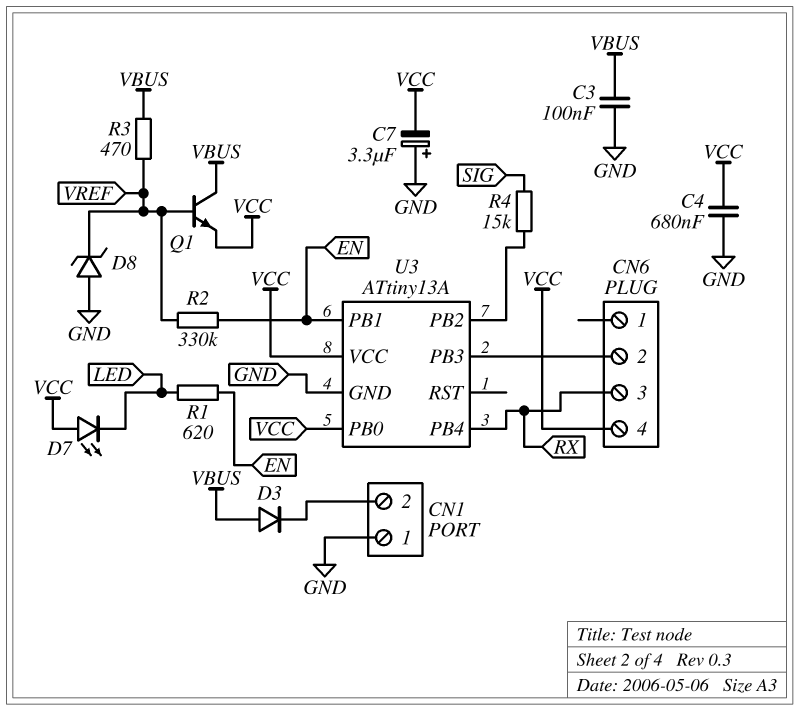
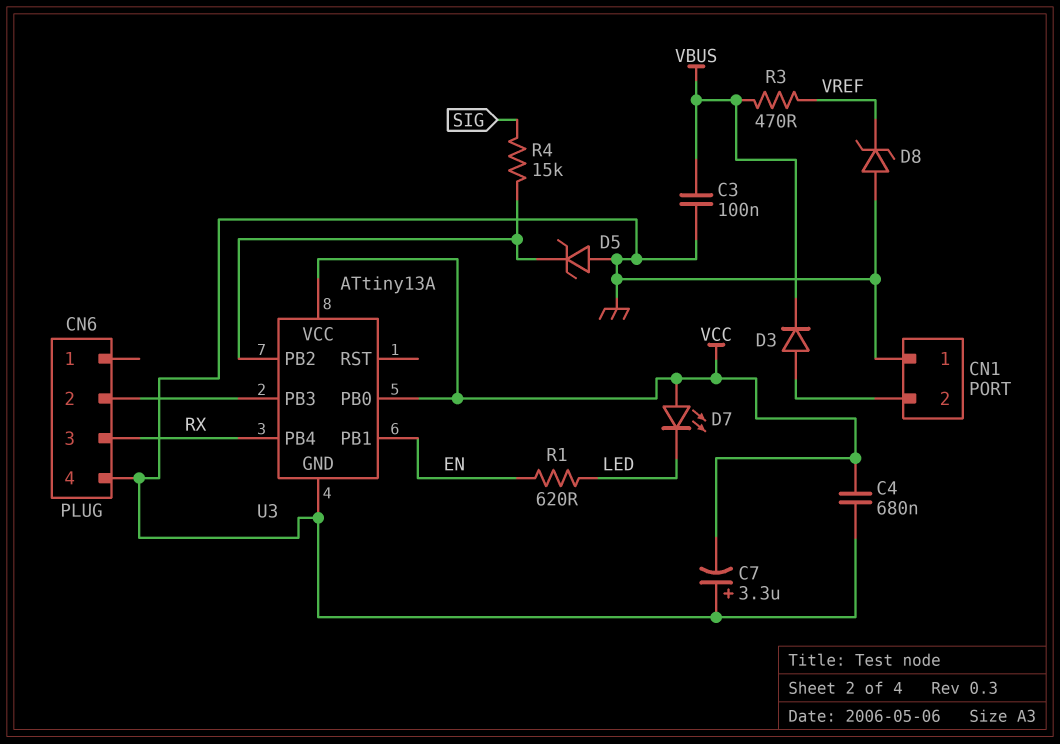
CN6 pin 4: VCC -> GND
D3: diode (A VBUS, K CN1/2) -> diode (A CN1/2, K VBUS)
D5: none -> zener (A GND, K U3/PB2)
Q1: NPN (B VREF, C VBUS, E VCC) -> none
R2: 330k (EN, VREF) -> none

